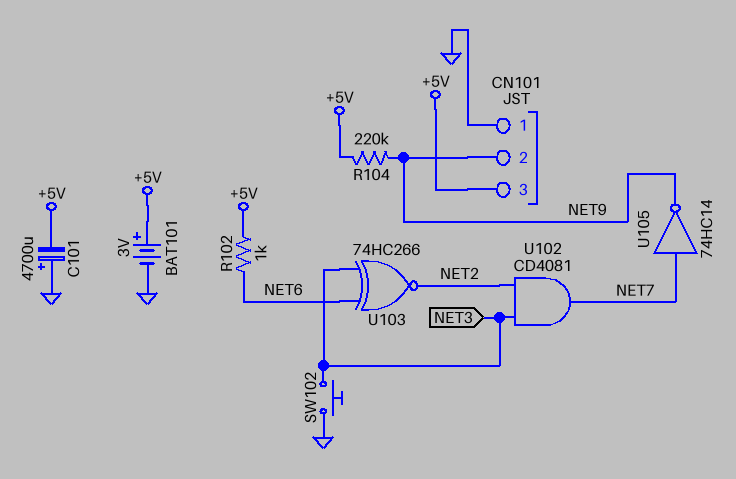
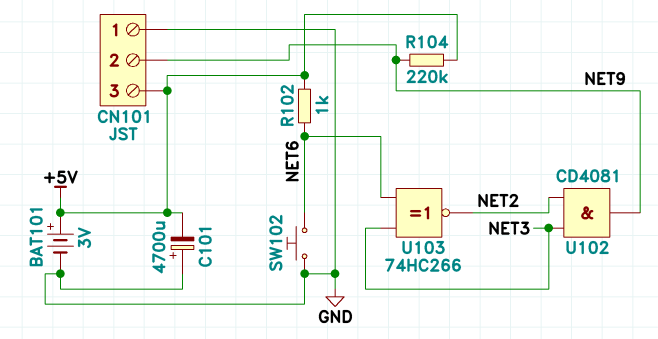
SW102: button (GND, NET3) -> button (GND, NET6)
U102: AND CD4081 (in NET2, in NET3, out NET7) -> AND CD4081 (in NET2, in NET3, out NET9)
U105: NOT 74HC14 (in NET7, out NET9) -> none

